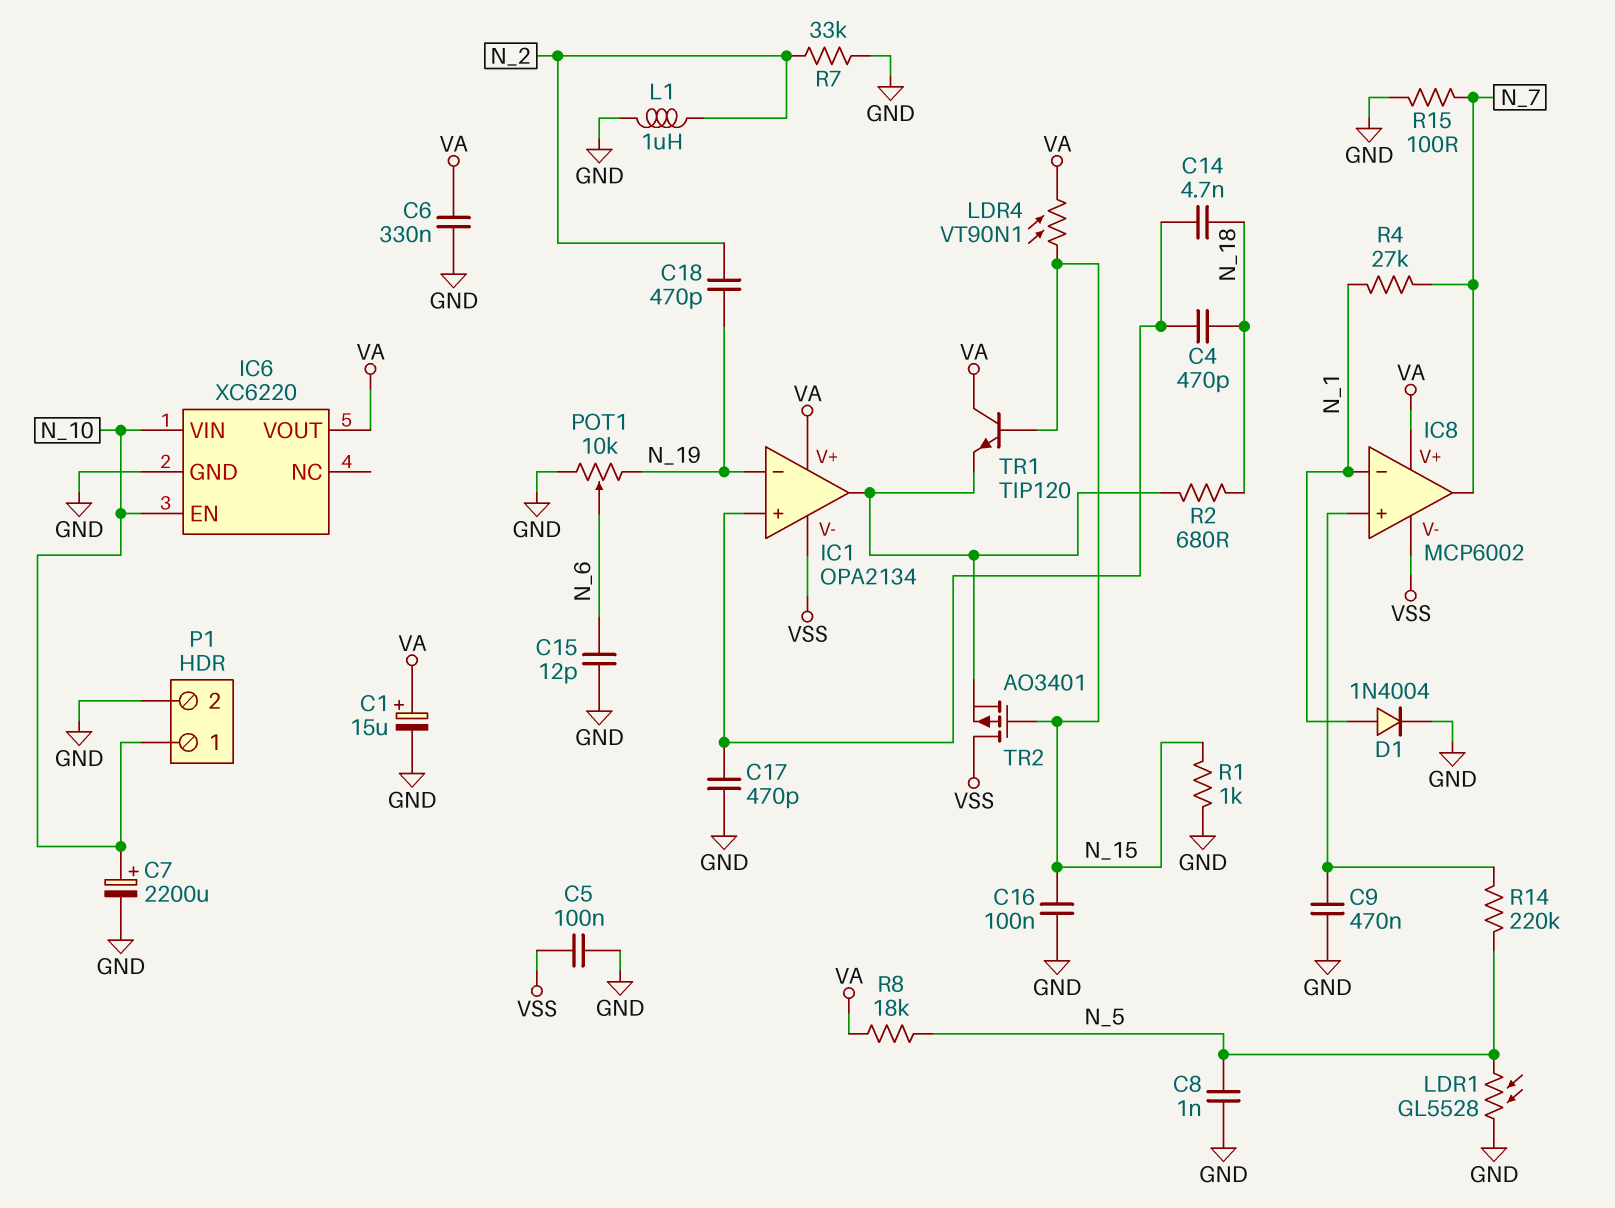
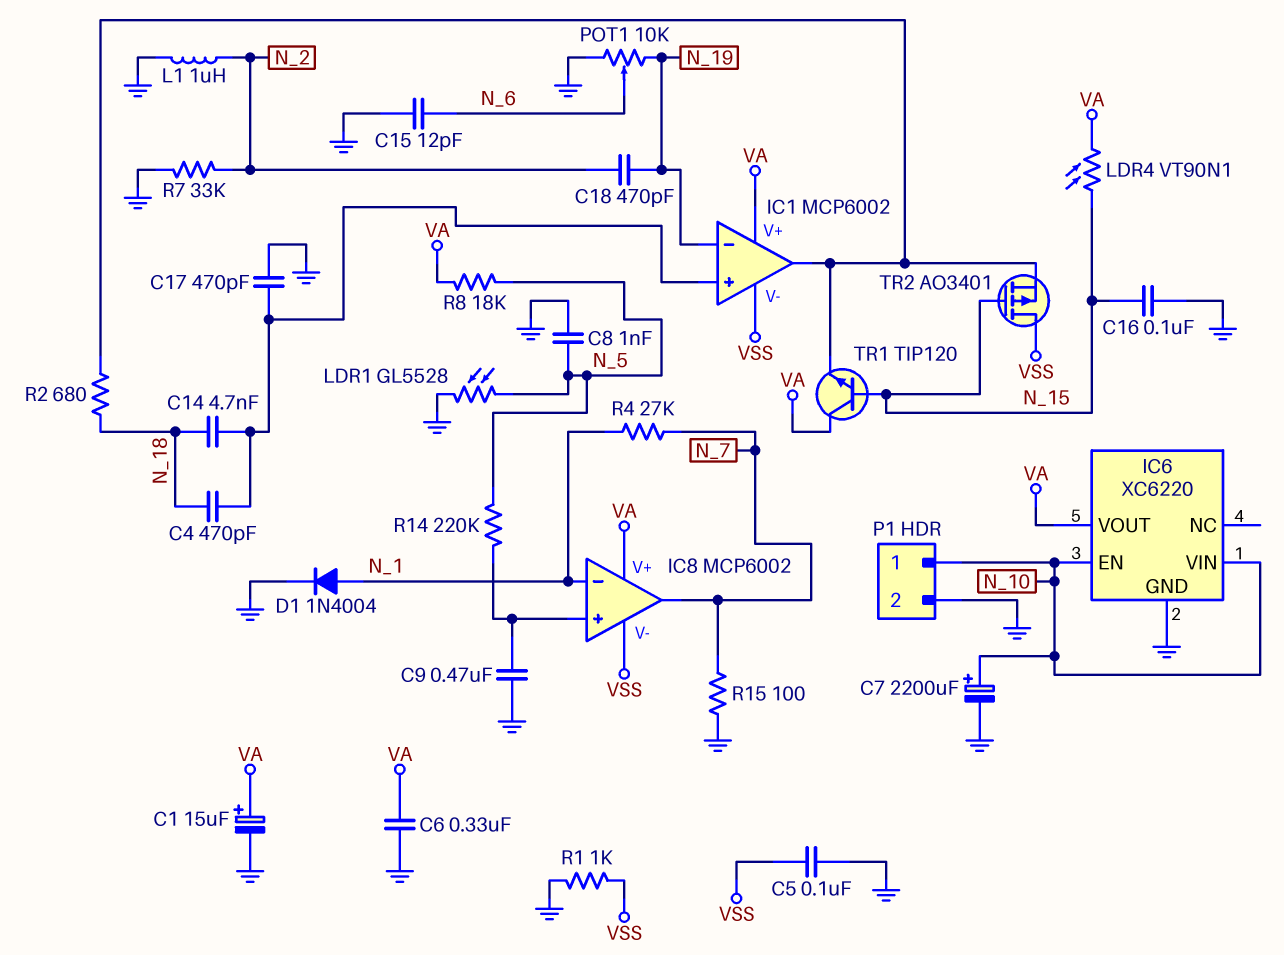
IC1: OPA2134 -> MCP6002
R1: 1k (GND, N_15) -> 1k (GND, VSS)

